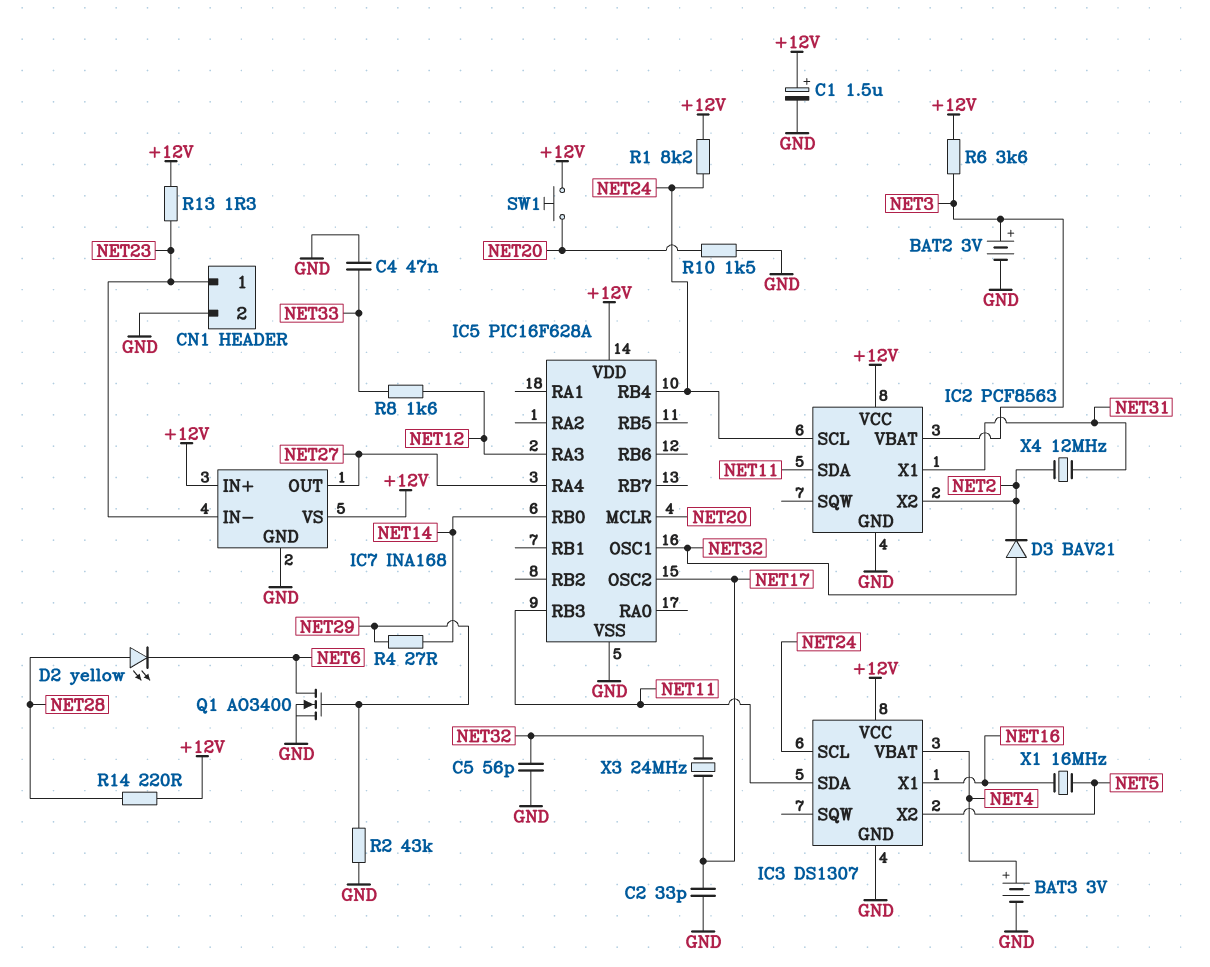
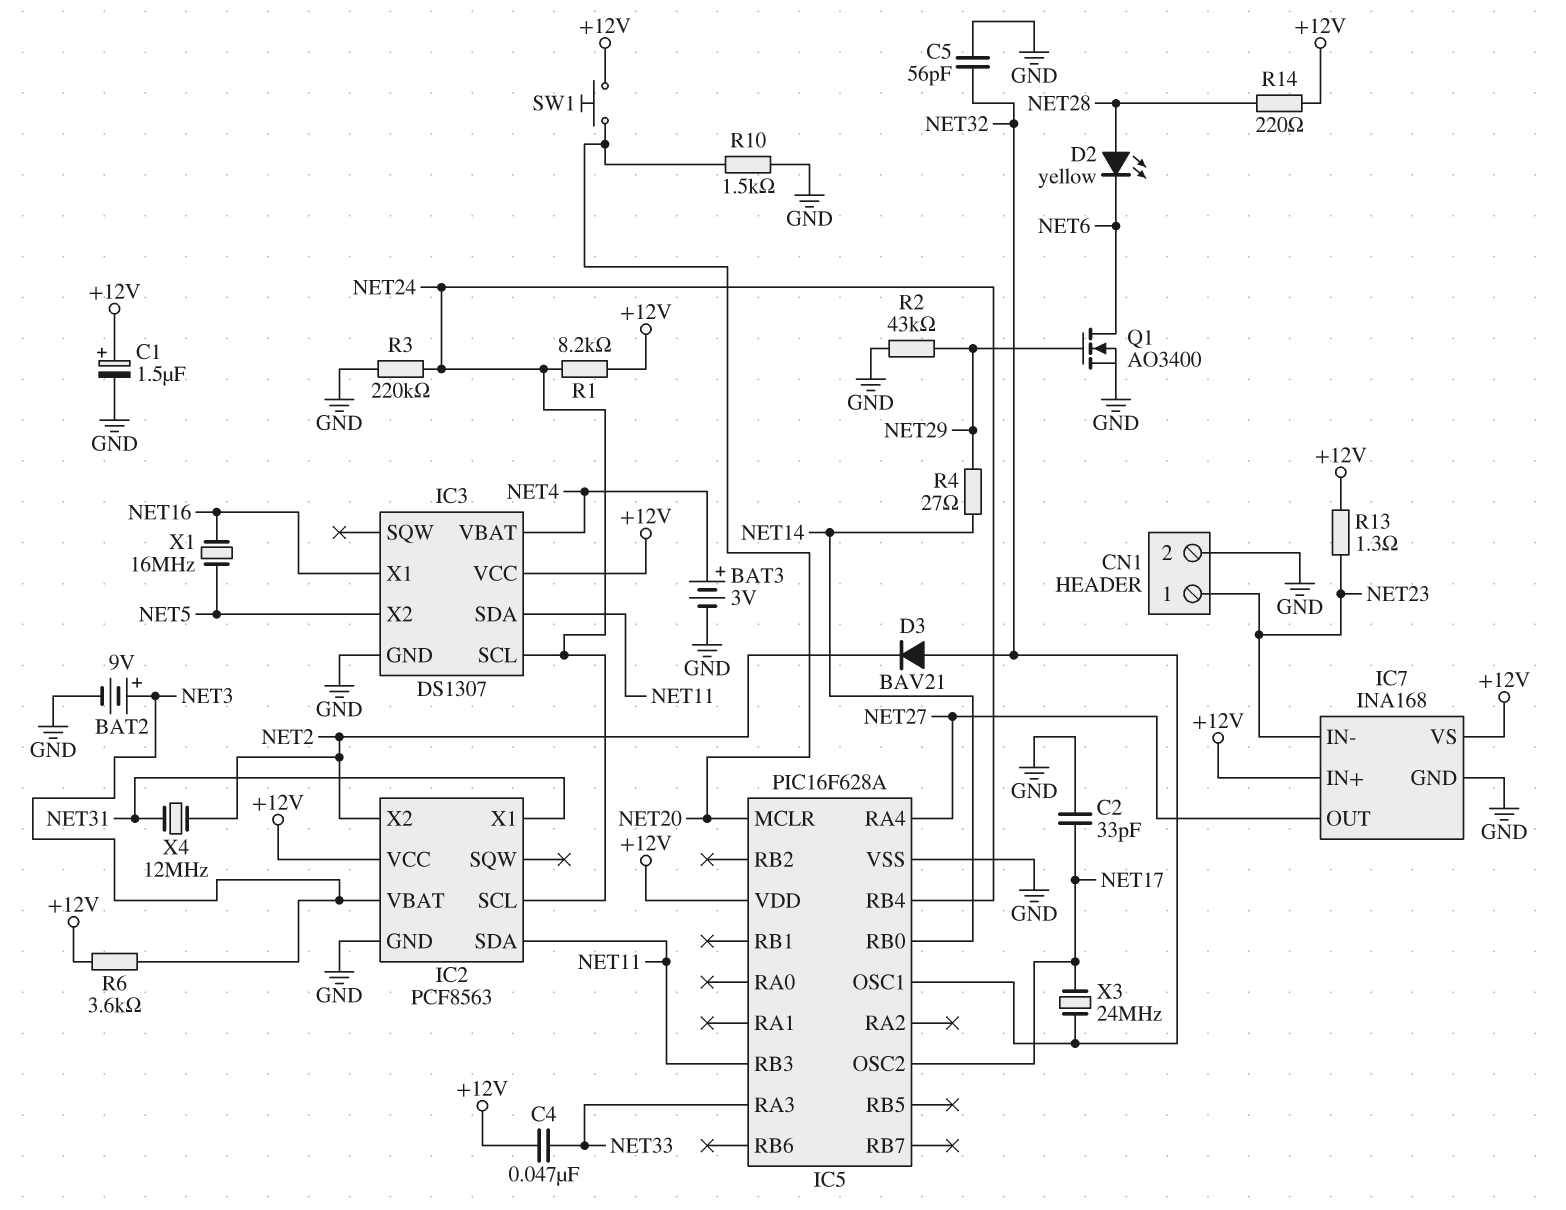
BAT2: 3V (plus NET3, minus GND) -> 9V (plus NET3, minus GND)
C4: 47nF (GND, NET33) -> 47nF (+12V, NET33)
IC5 pin RA3: NET12 -> NET33
R3: none -> 220k (GND, NET24)
R8: 1.6k (NET12, NET33) -> none

